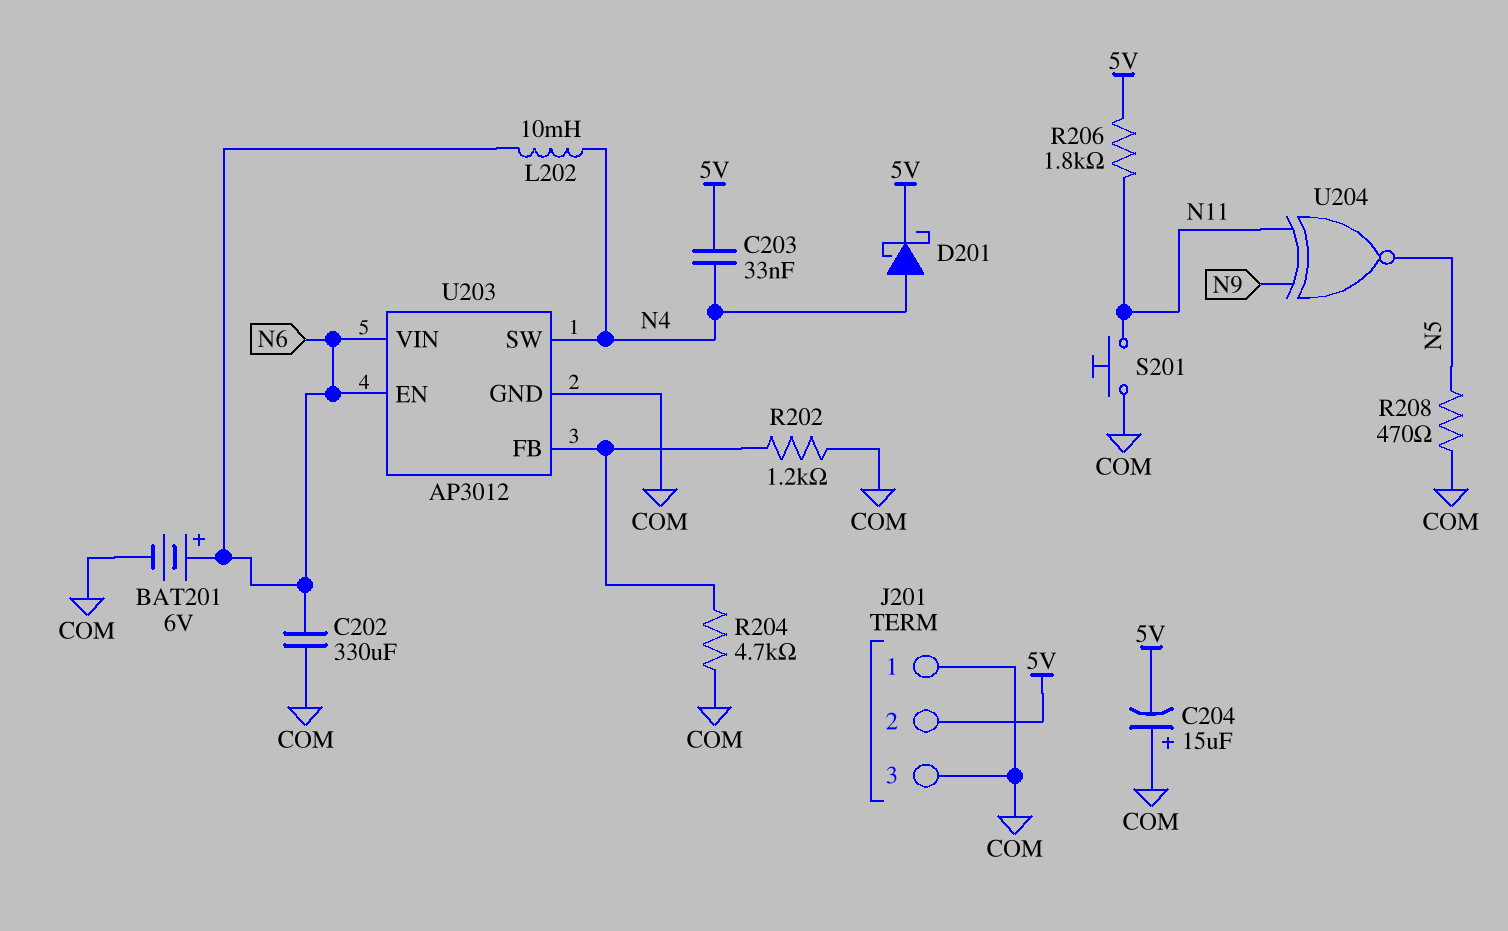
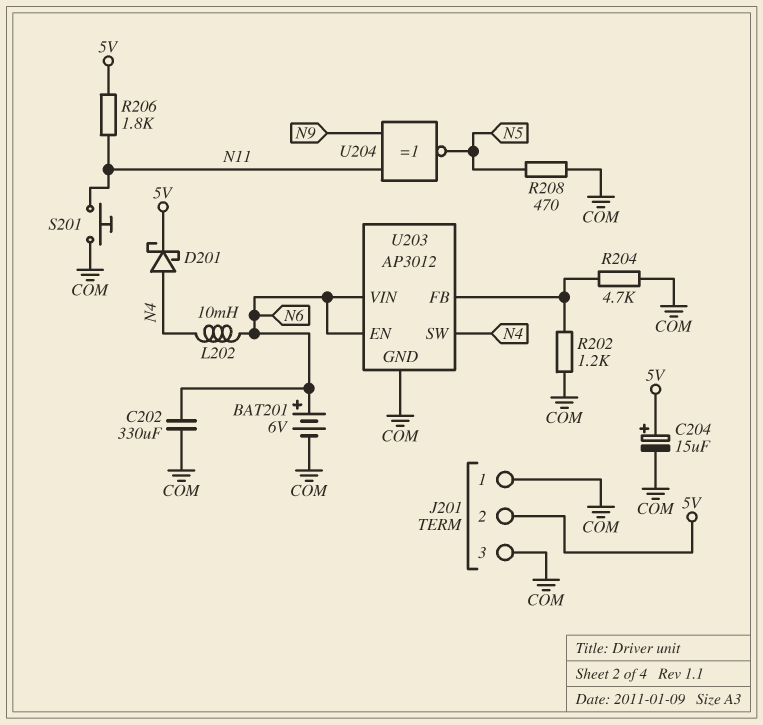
C203: 33nF (5V, N4) -> none
C204: 15uF (plus COM, minus 5V) -> 15uF (plus 5V, minus COM)

